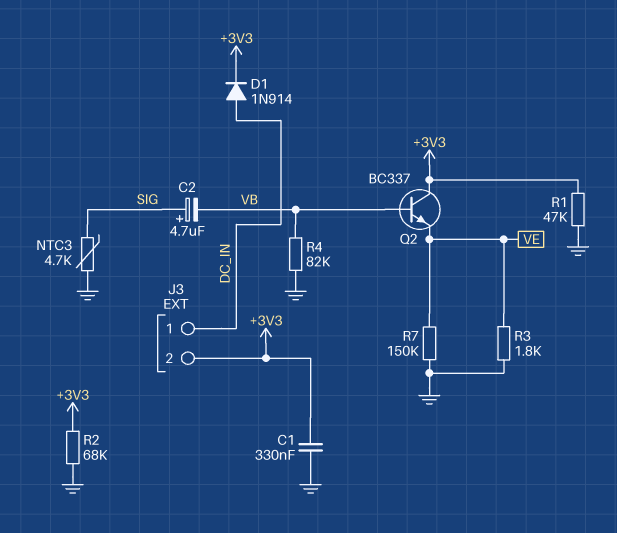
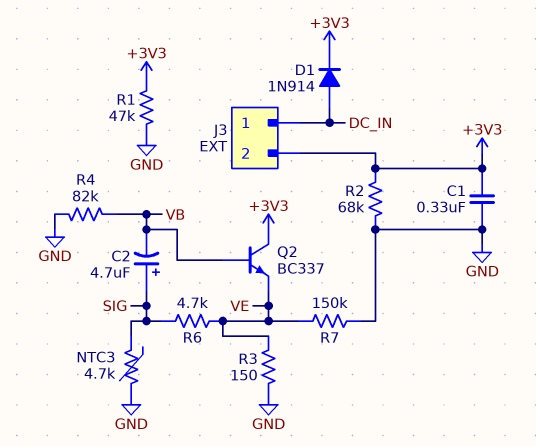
R3: 1.8k (GND, VE) -> 150 (GND, VE)
R6: none -> 4.7k (SIG, VE)

